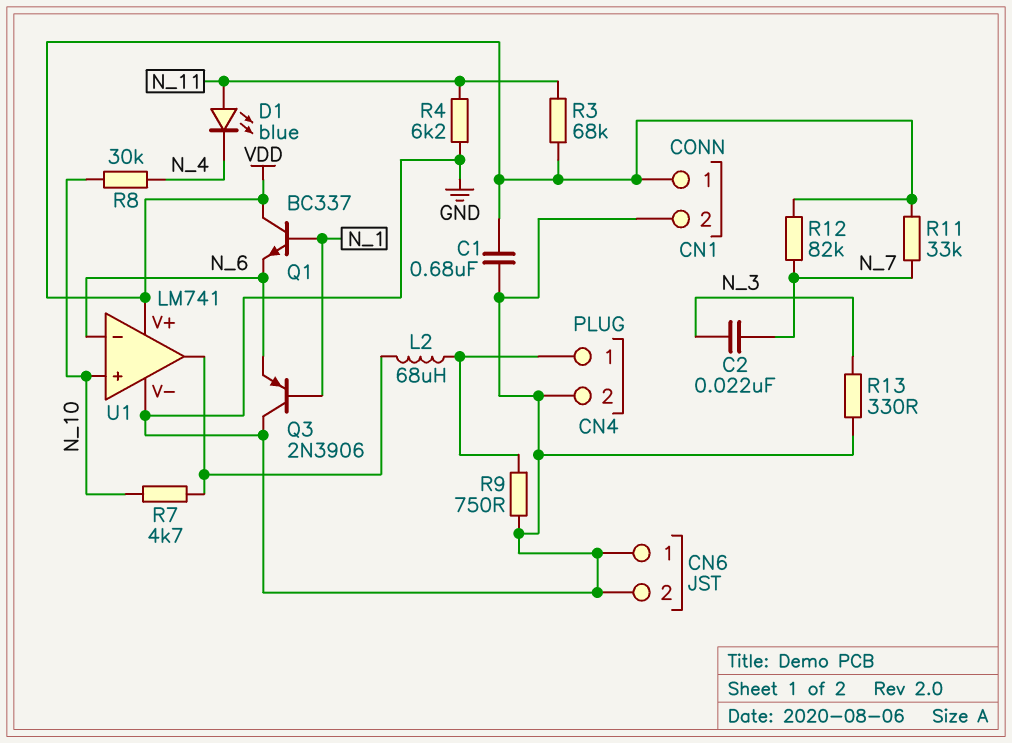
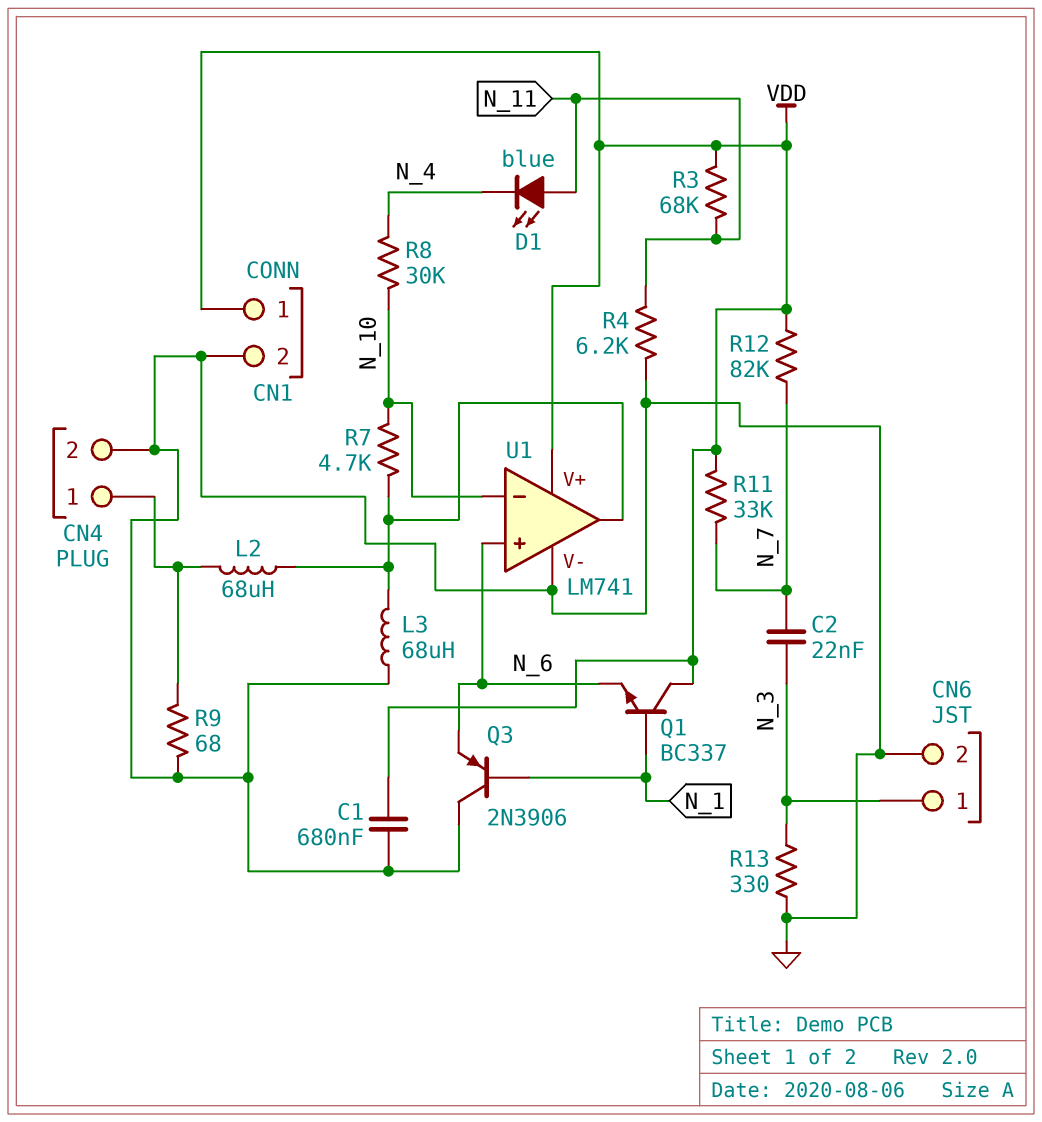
CN6 pin 1: GND -> N_3
L3: none -> 68uH (GND, U1/out)
R9: 750 (CN4/1, GND) -> 68 (CN4/1, GND)
U1 pin in+: N_10 -> N_6
U1 pin in-: N_6 -> N_10

